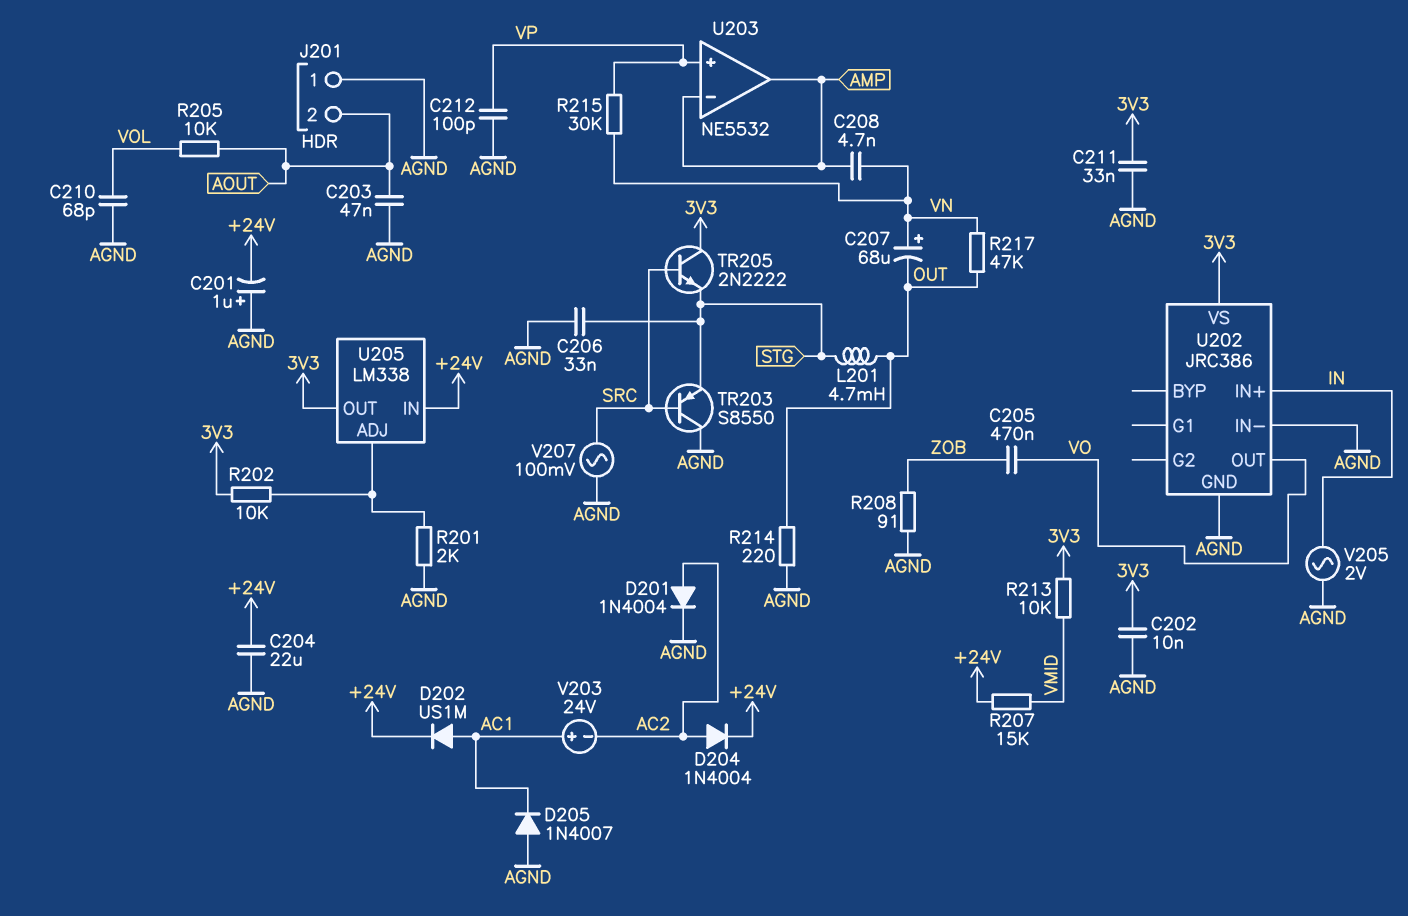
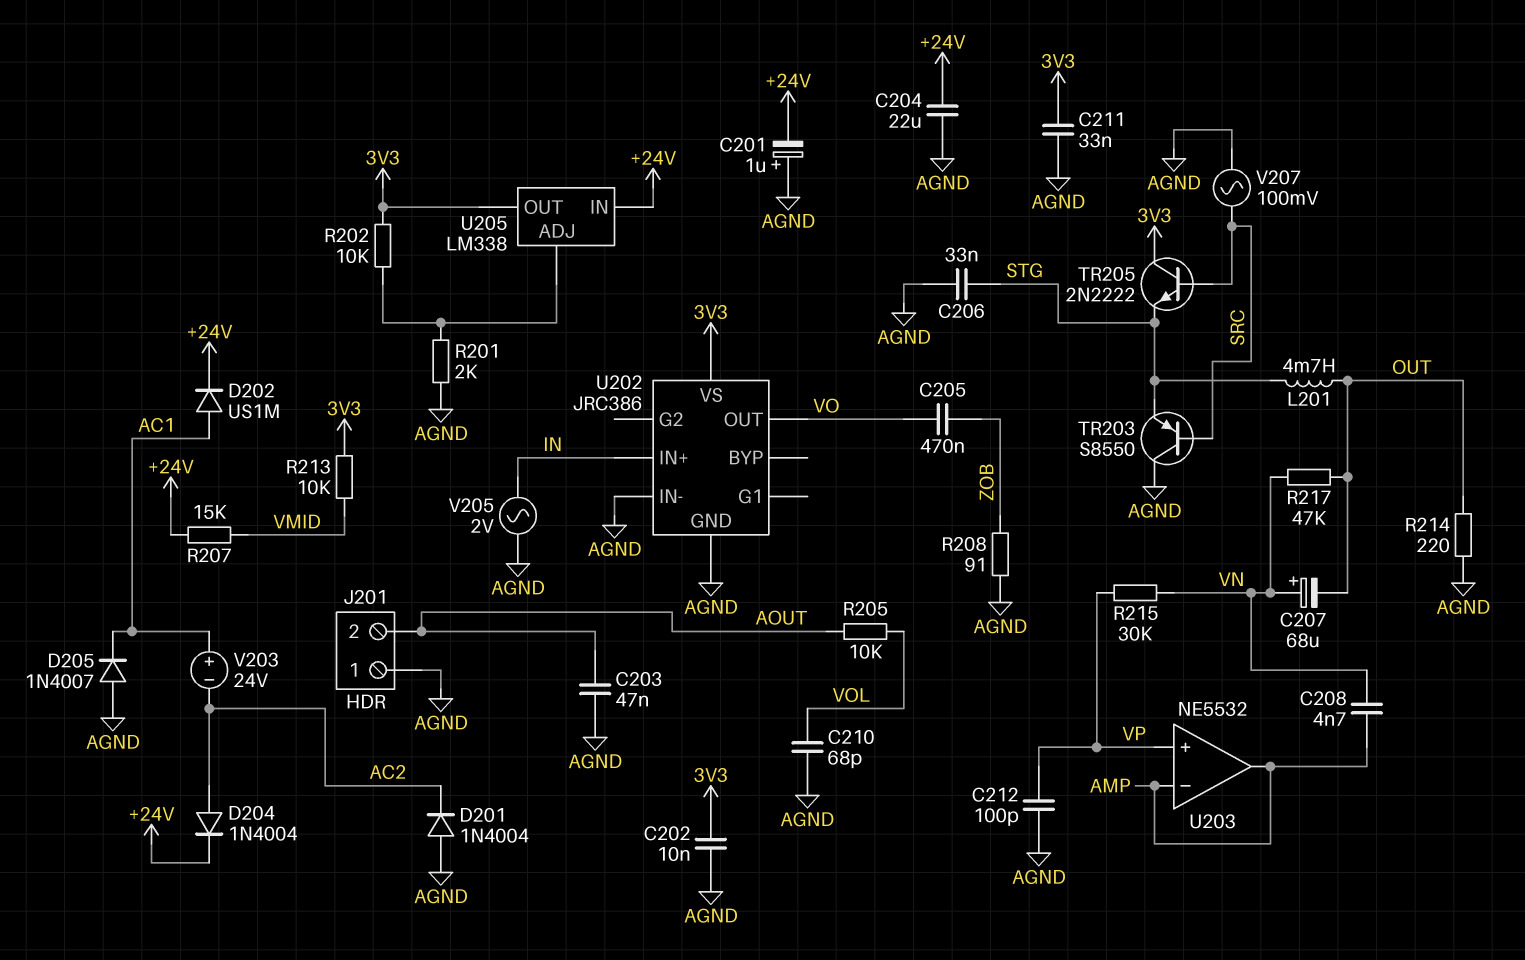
D201: diode 1N4004 (A AC2, K AGND) -> diode 1N4004 (A AGND, K AC2)

